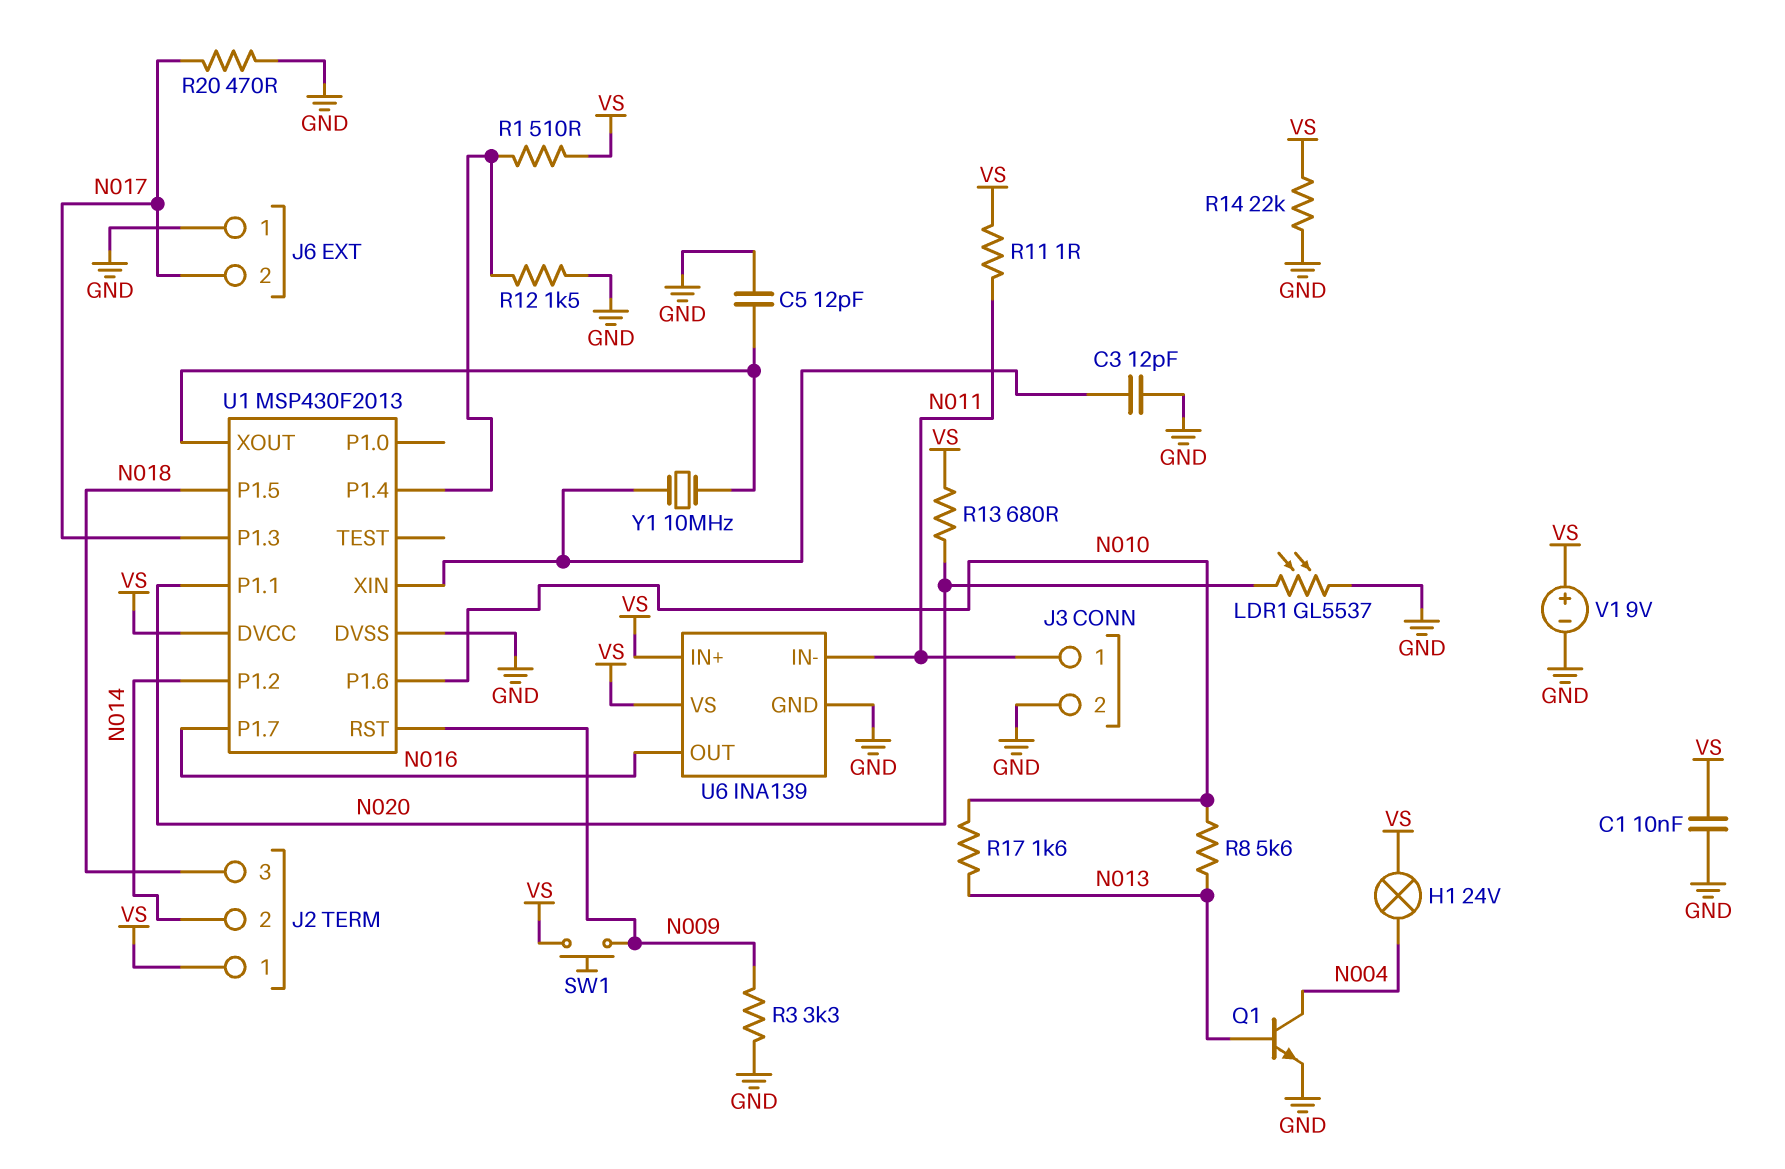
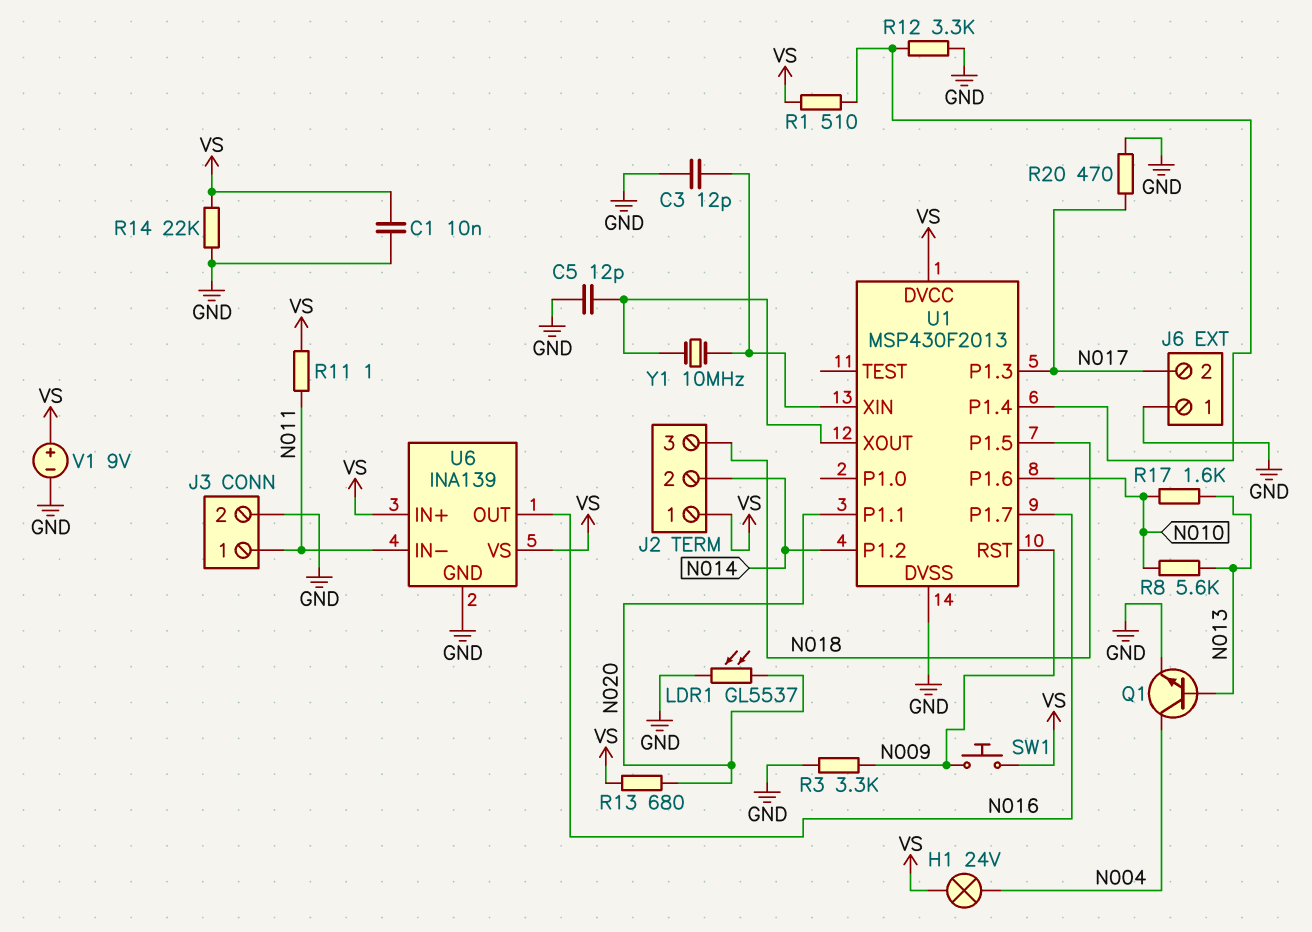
R12: 1.5k (GND, U1/P1.4) -> 3.3k (GND, U1/P1.4)

